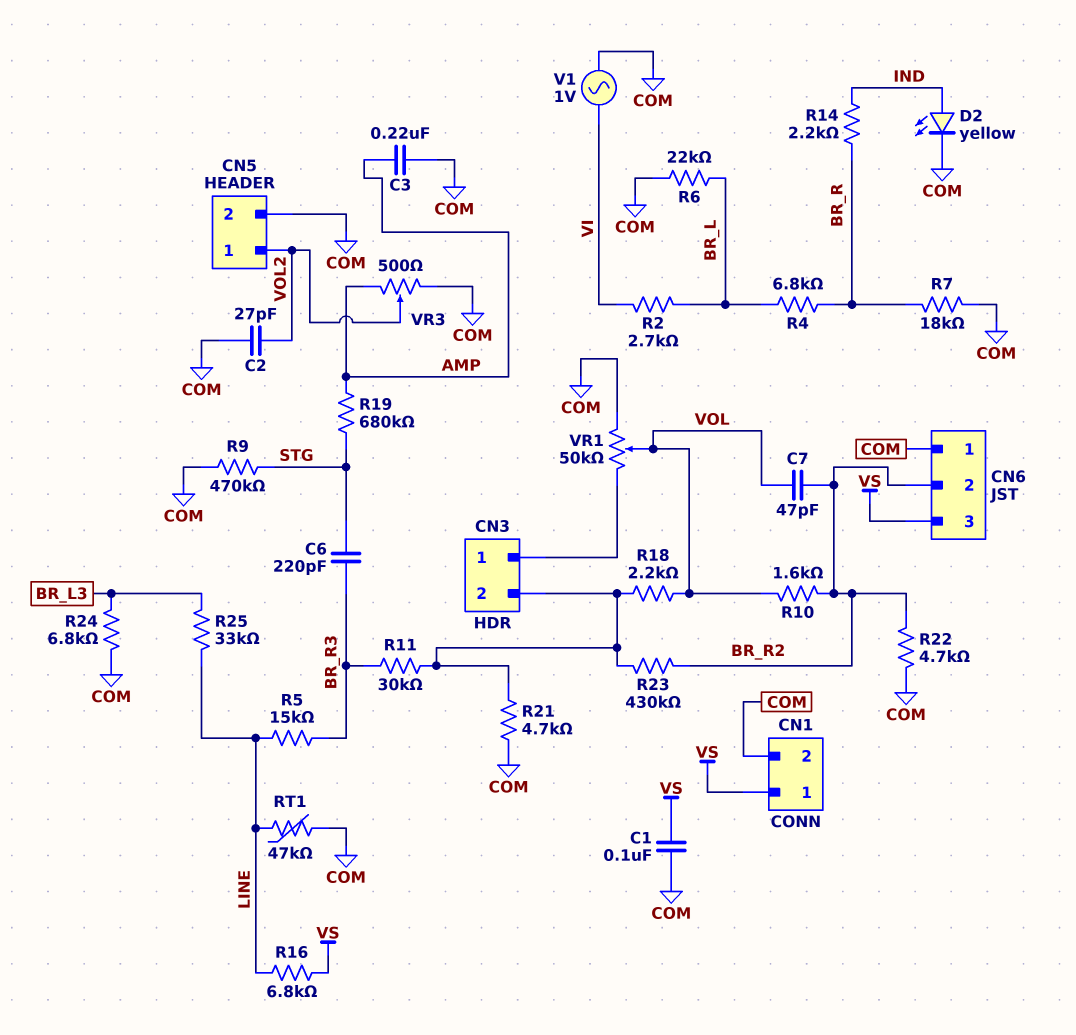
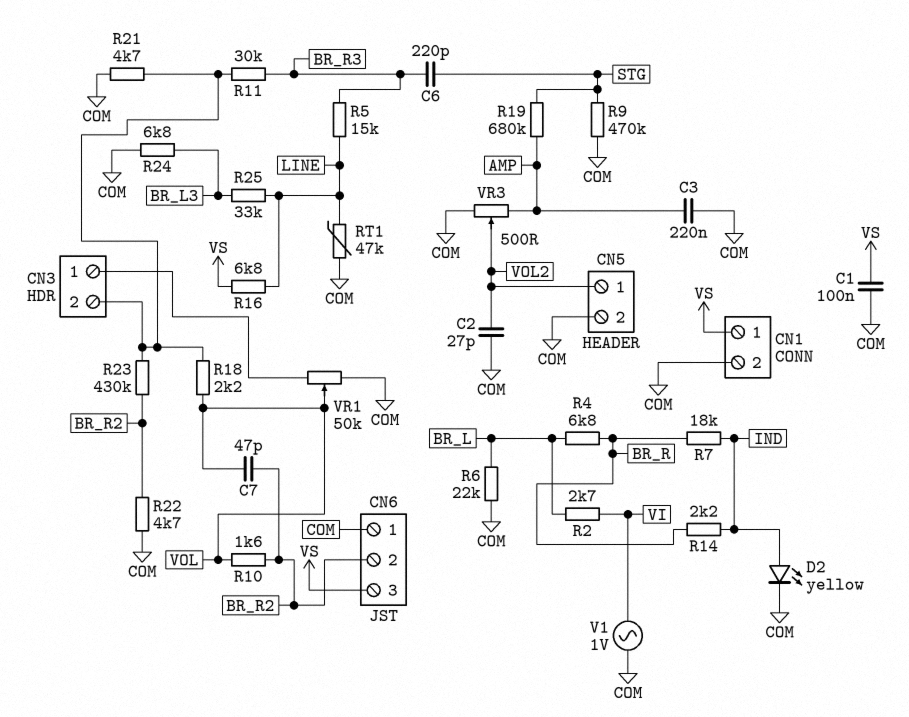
R7: 18k (BR_R, COM) -> 18k (BR_R, IND)

